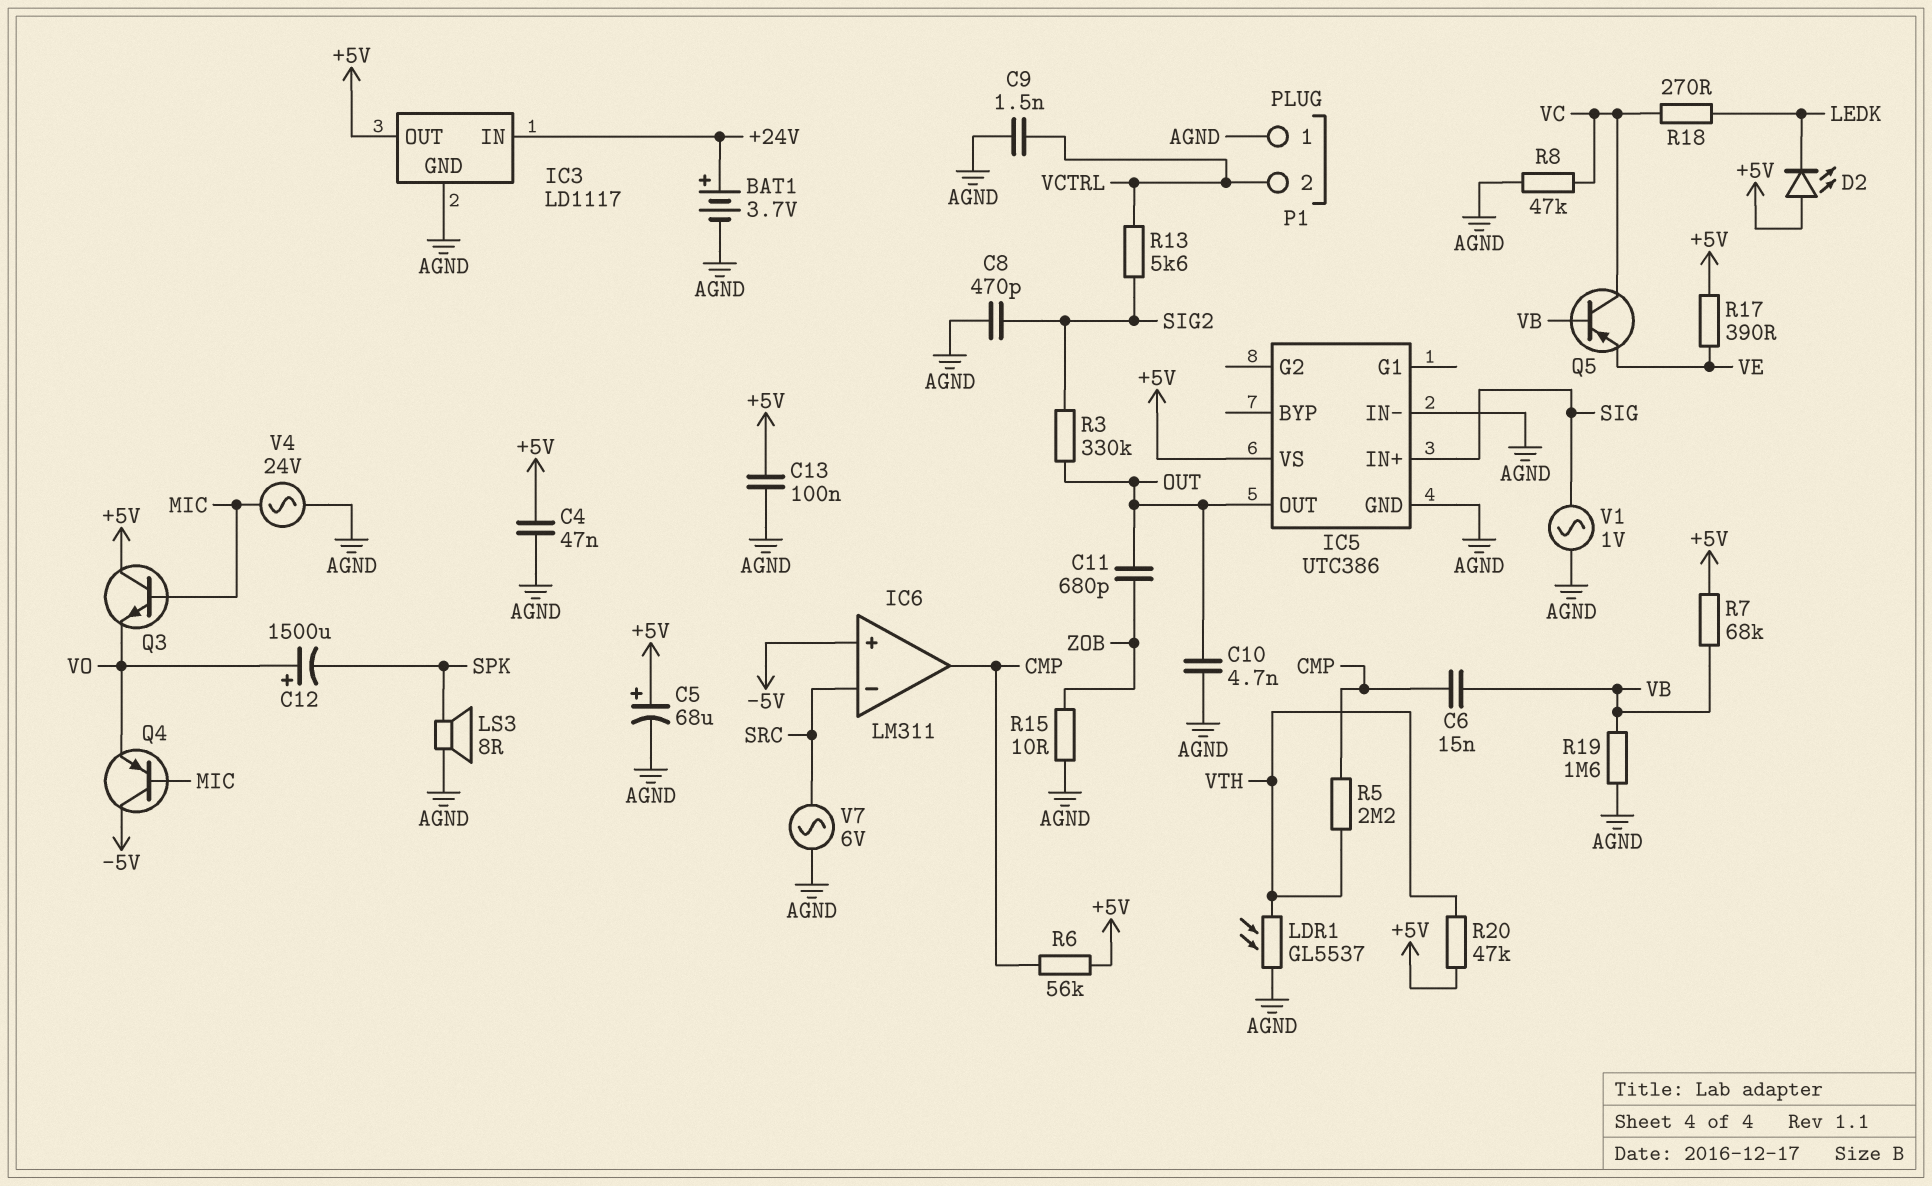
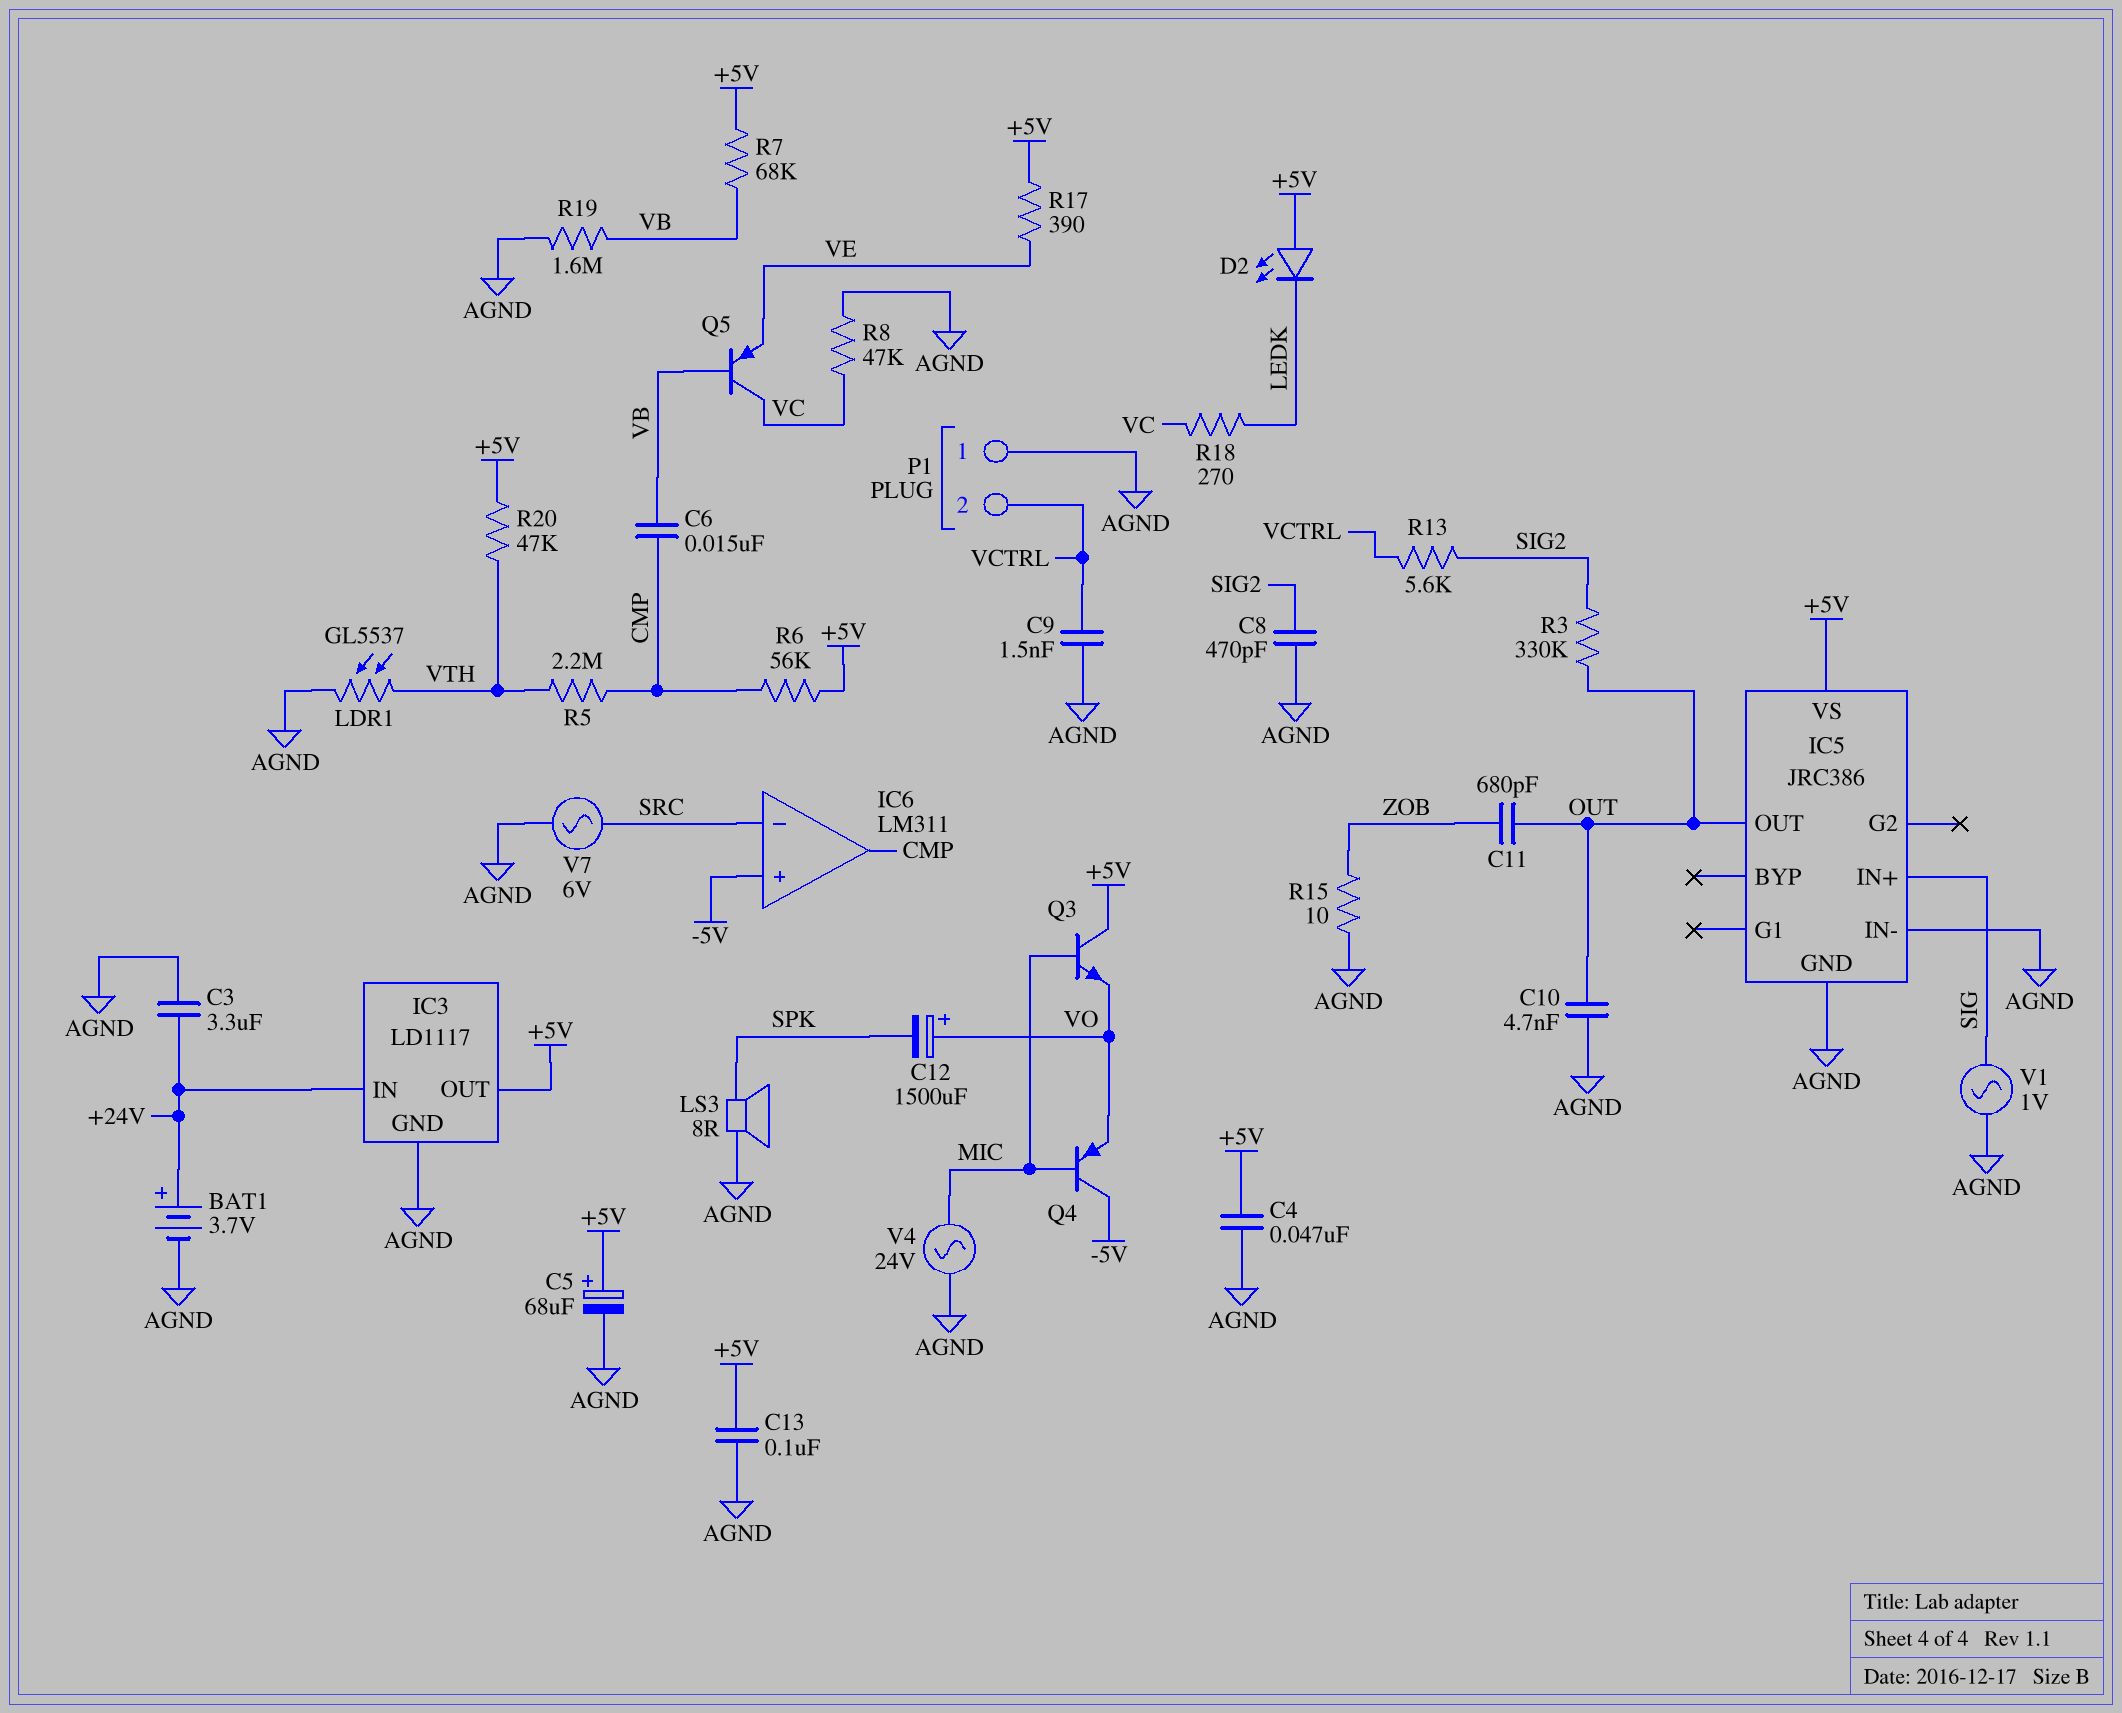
C3: none -> 3.3uF (+24V, AGND)
IC5: UTC386 -> JRC386

